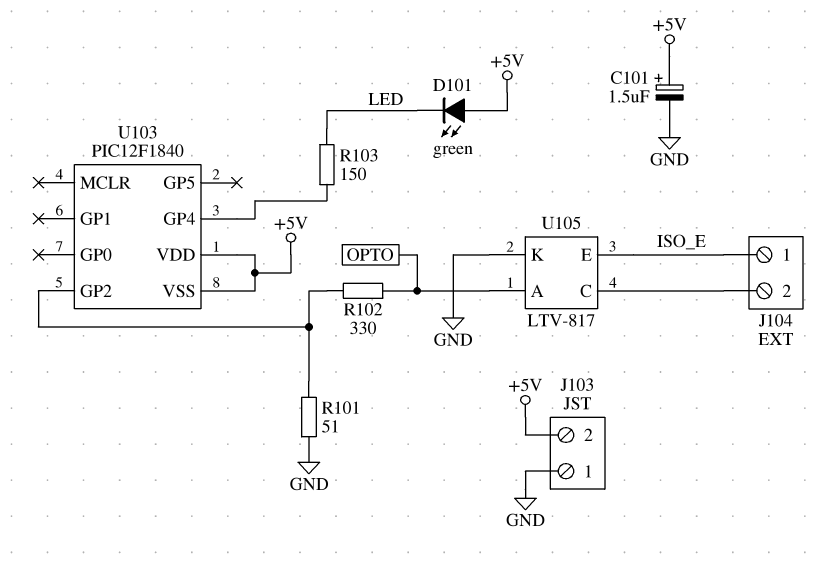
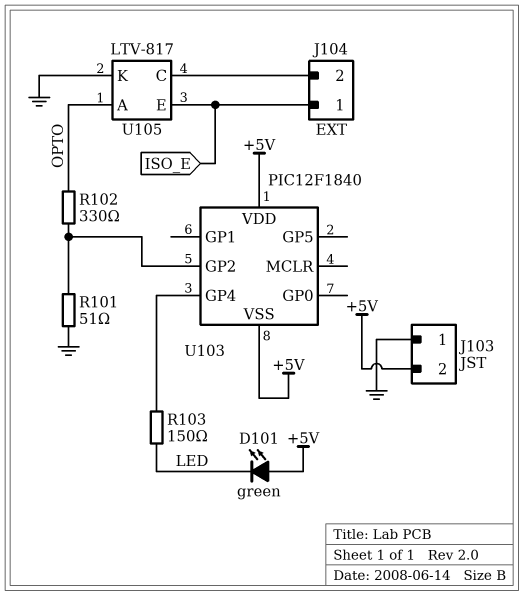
C101: 1.5uF (plus +5V, minus GND) -> none

